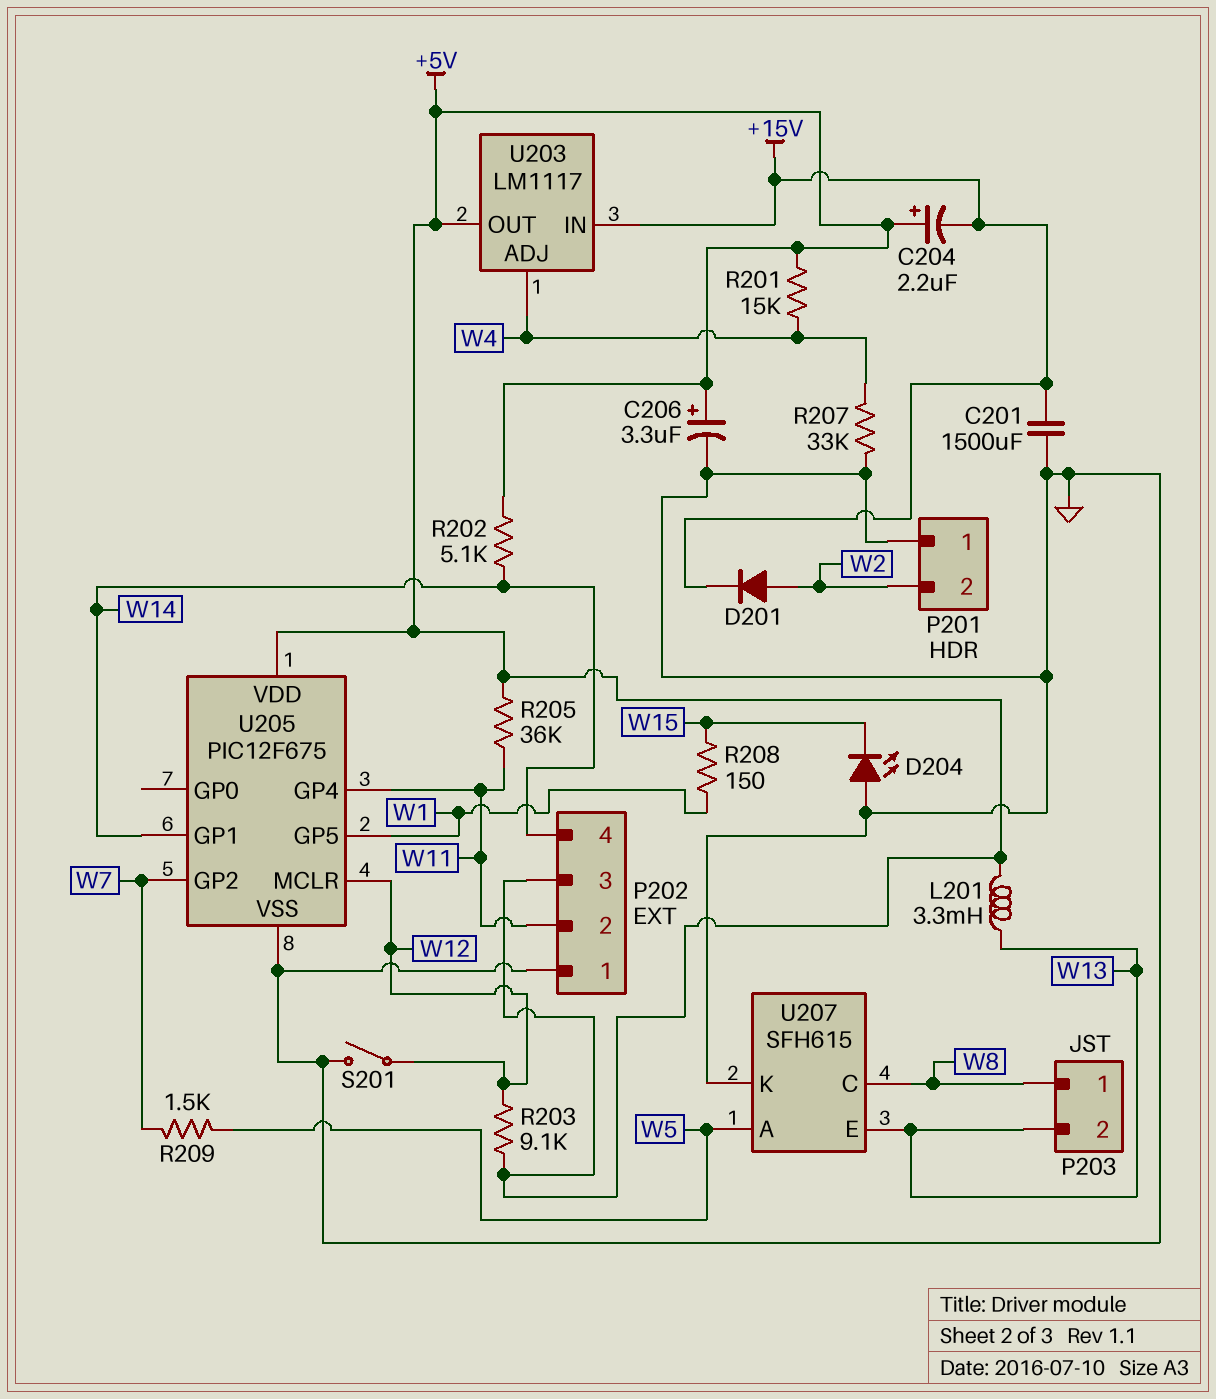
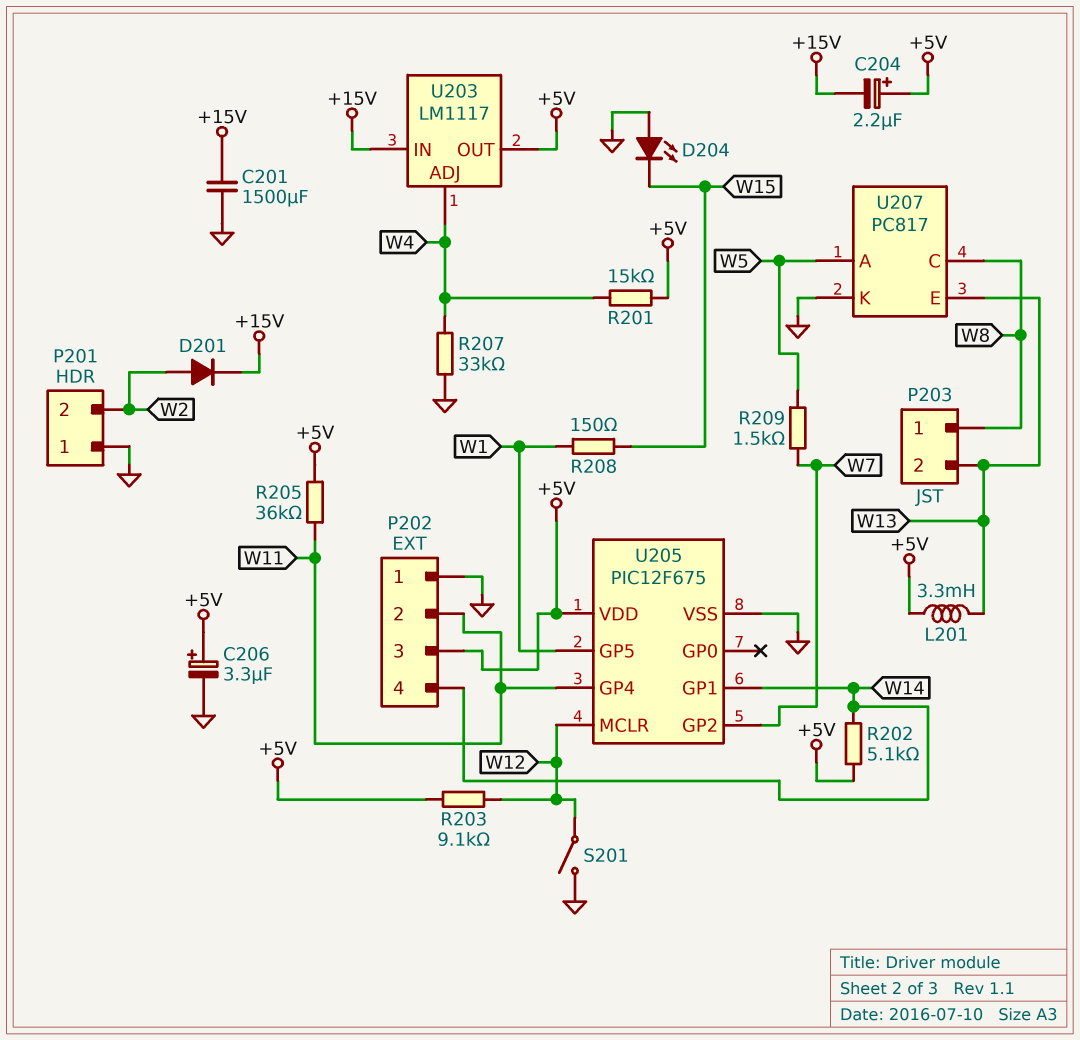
U207: SFH615 -> PC817

